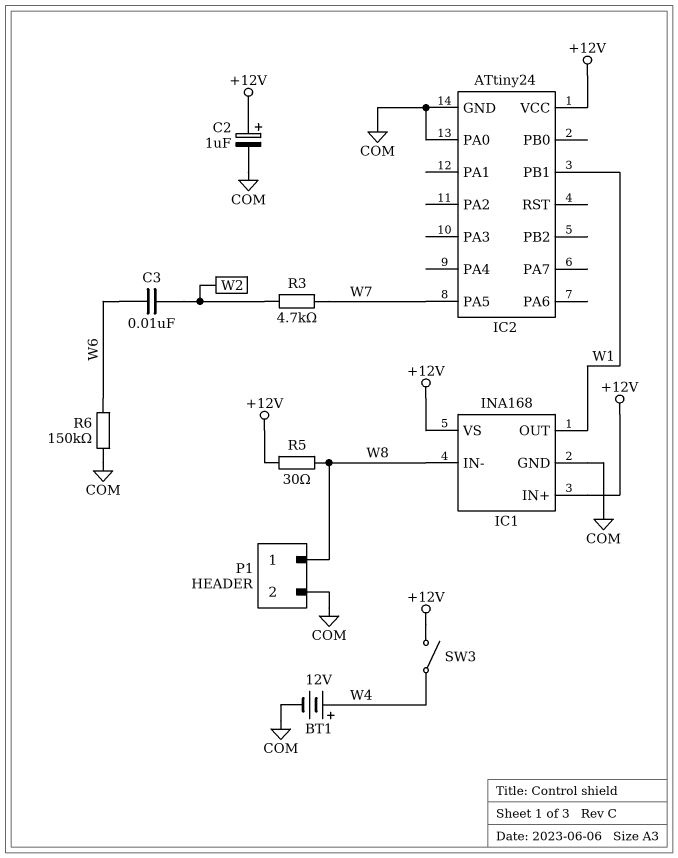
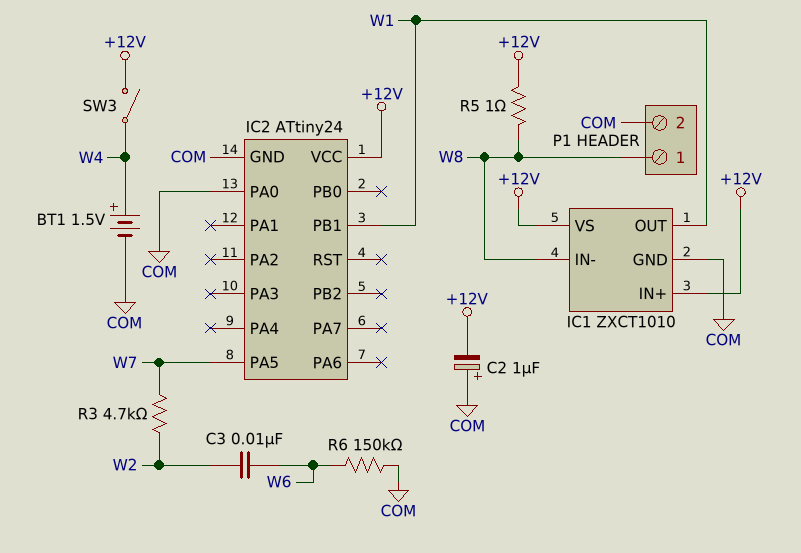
BT1: 12V (plus W4, minus COM) -> 1.5V (plus W4, minus COM)
C2: 1uF (plus +12V, minus COM) -> 1uF (plus COM, minus +12V)
IC1: INA168 -> ZXCT1010
R5: 30 (+12V, W8) -> 1 (+12V, W8)

